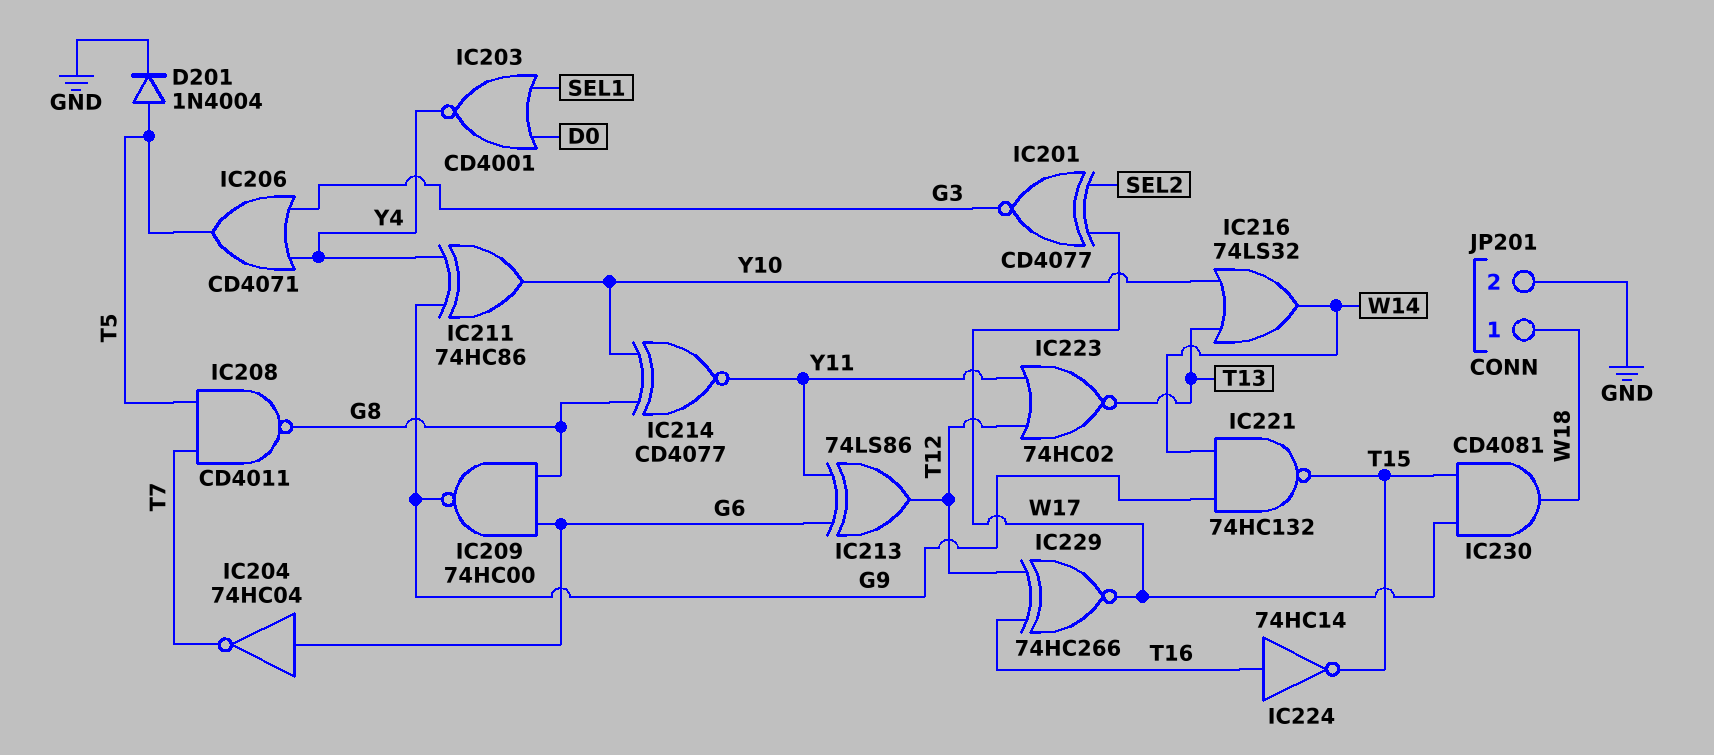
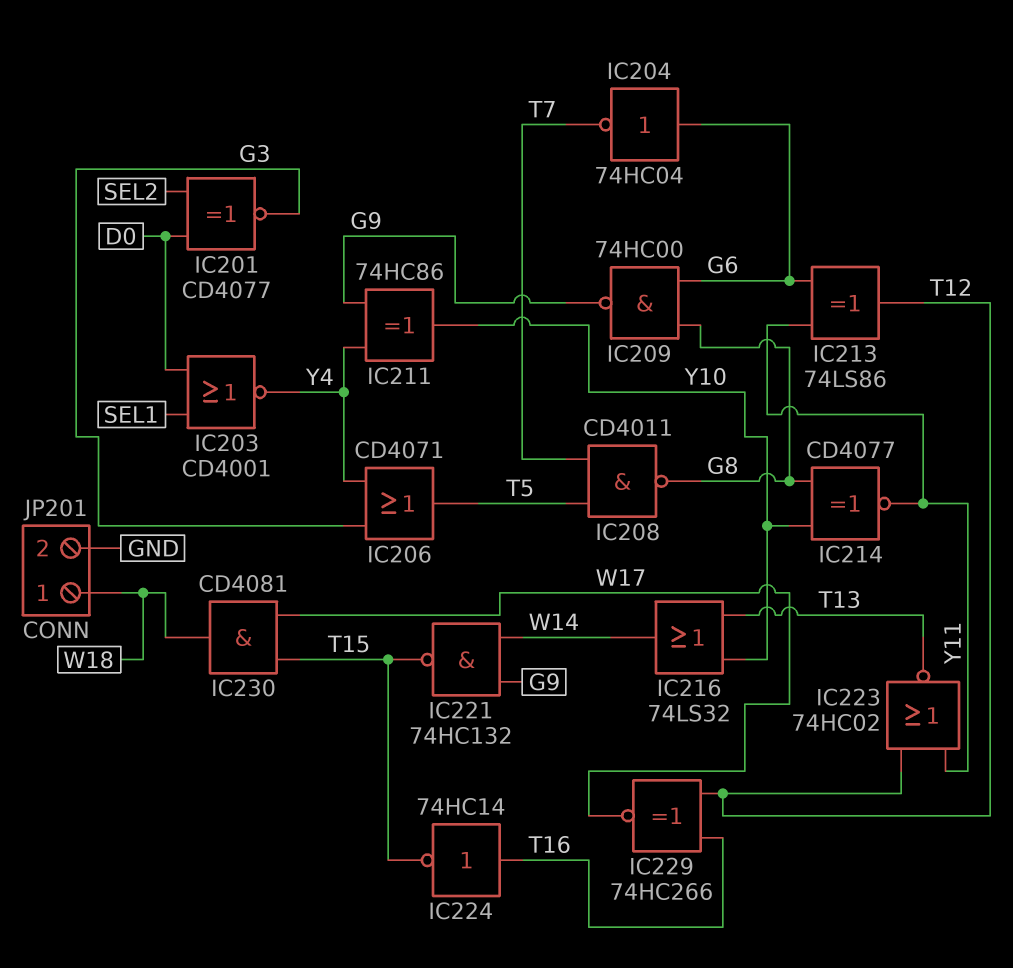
D201: diode 1N4004 (A T5, K GND) -> none
IC201: XNOR CD4077 (in SEL2, in W17, out G3) -> XNOR CD4077 (in D0, in SEL2, out G3)

